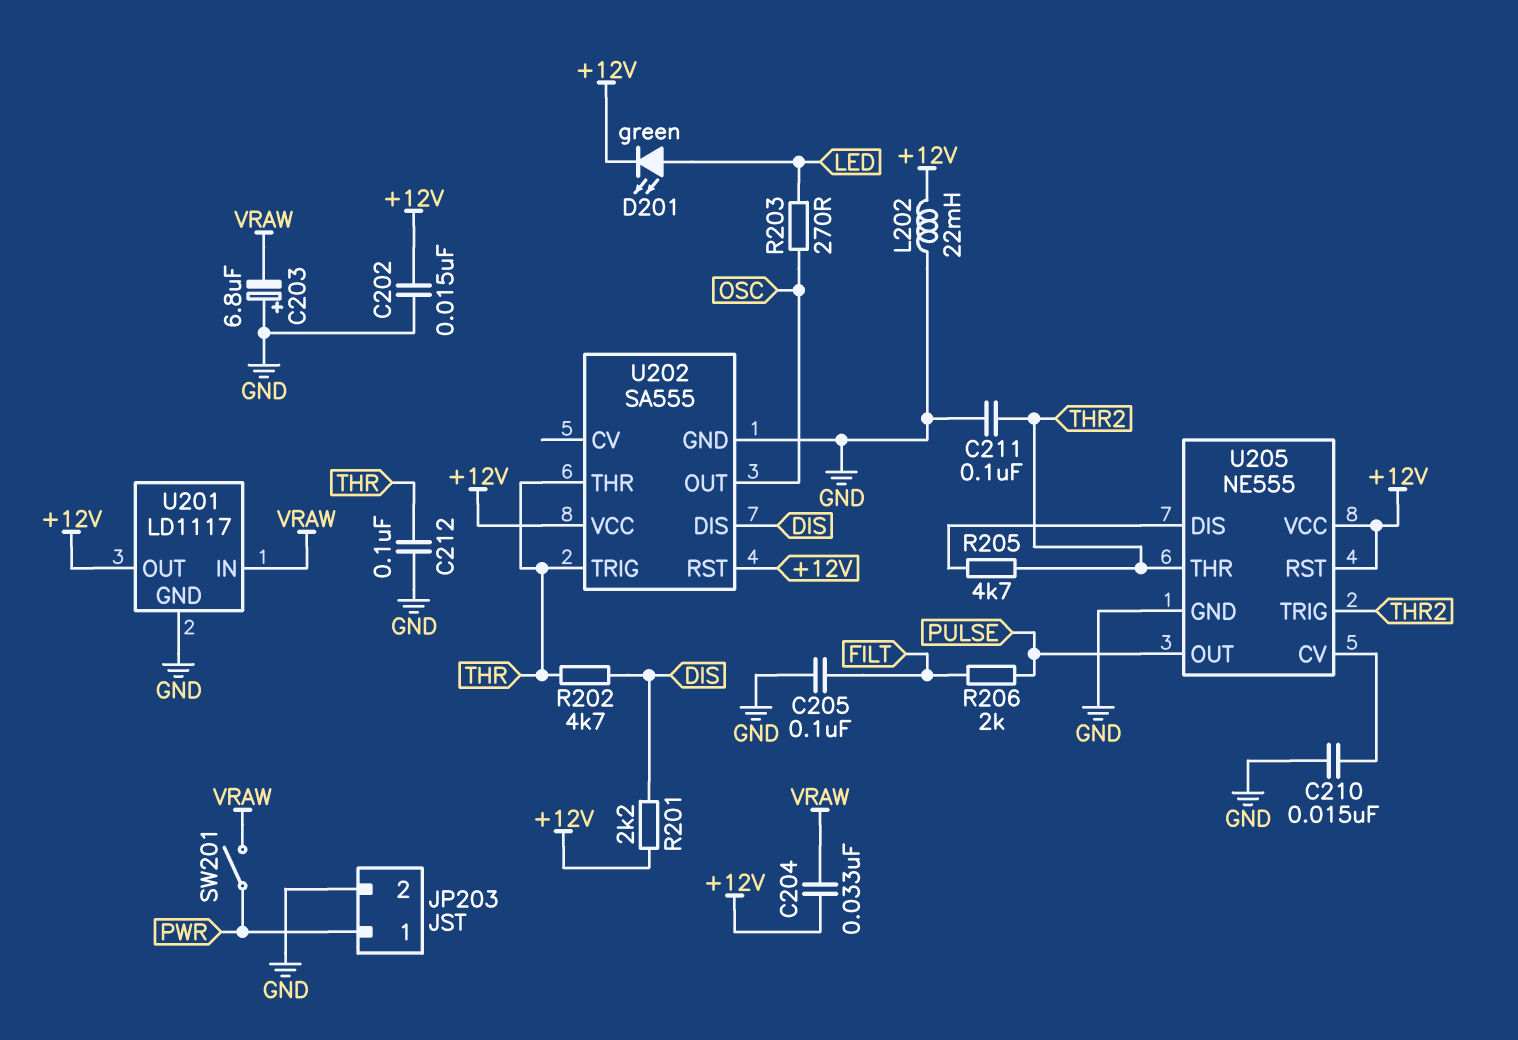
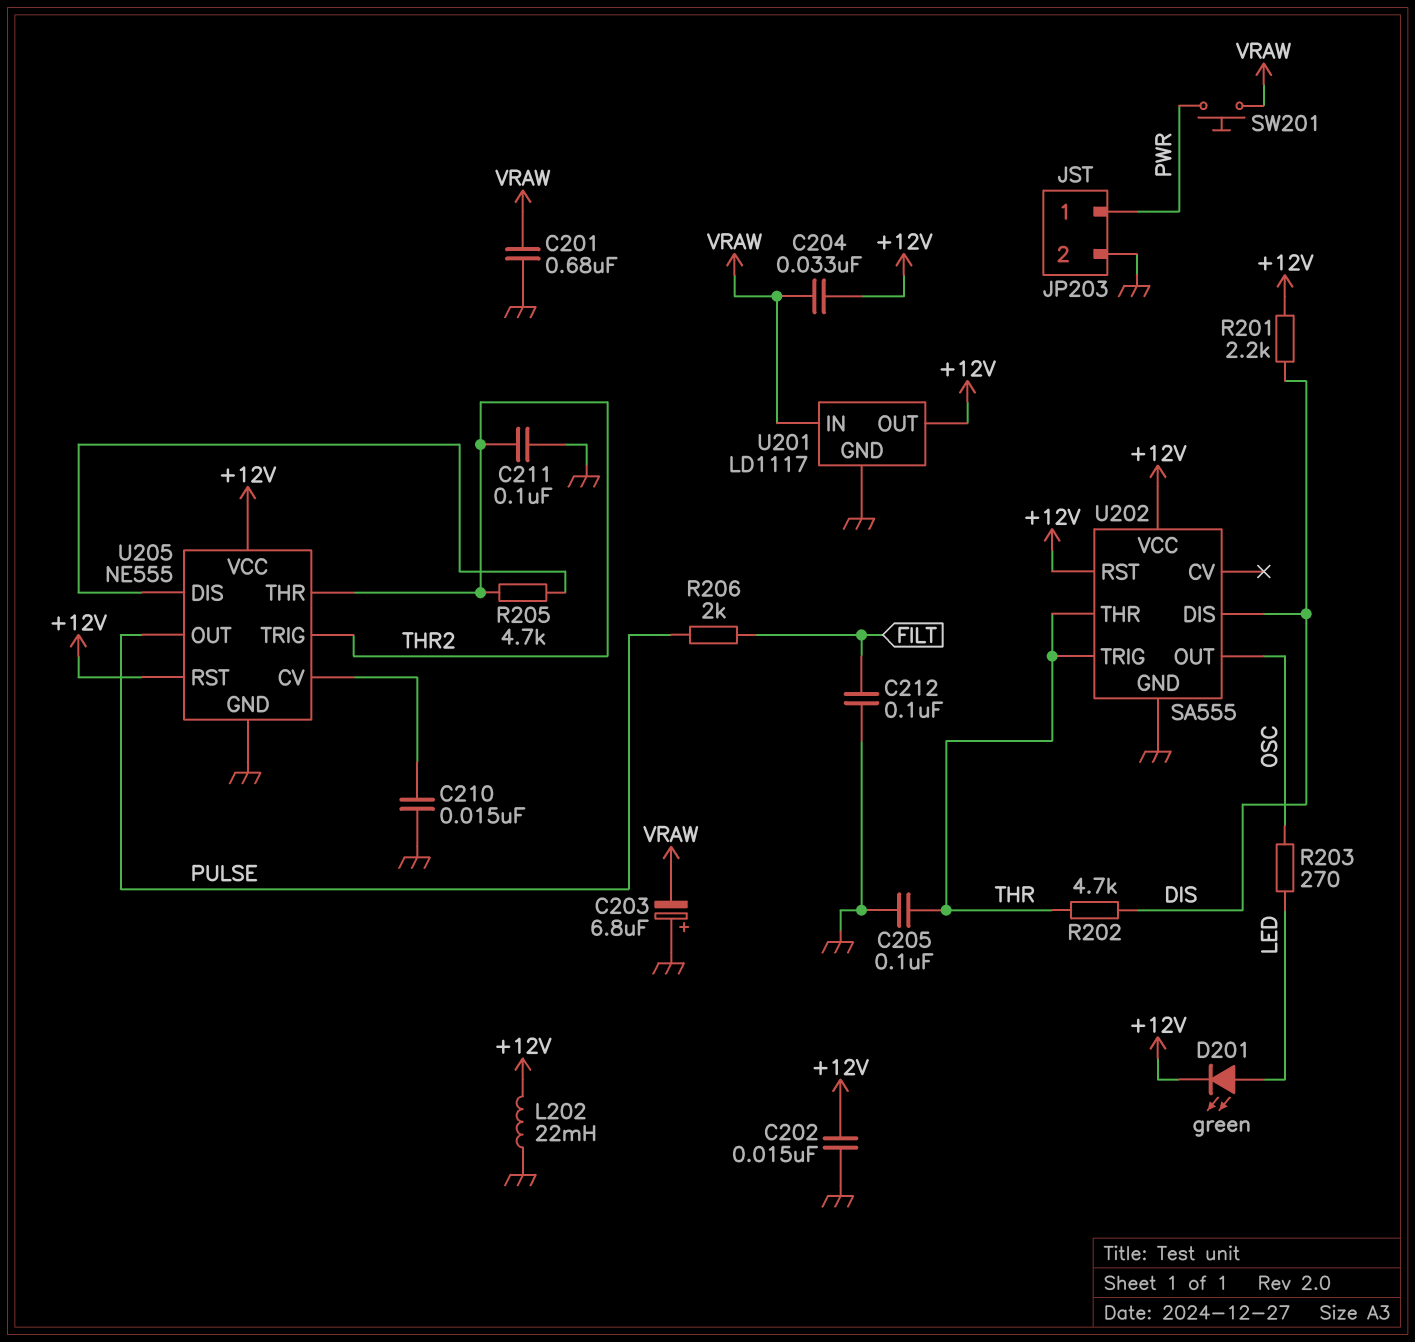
C201: none -> 680nF (GND, VRAW)
C205: 100nF (FILT, GND) -> 100nF (GND, THR)
C212: 100nF (GND, THR) -> 100nF (FILT, GND)
SW201: switch (PWR, VRAW) -> button (PWR, VRAW)

